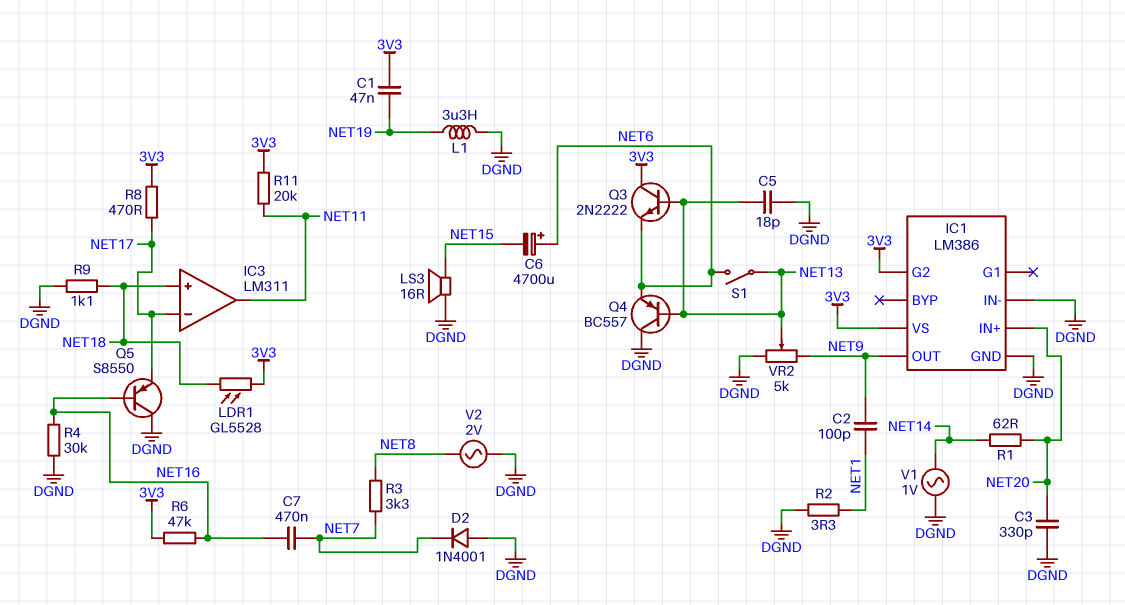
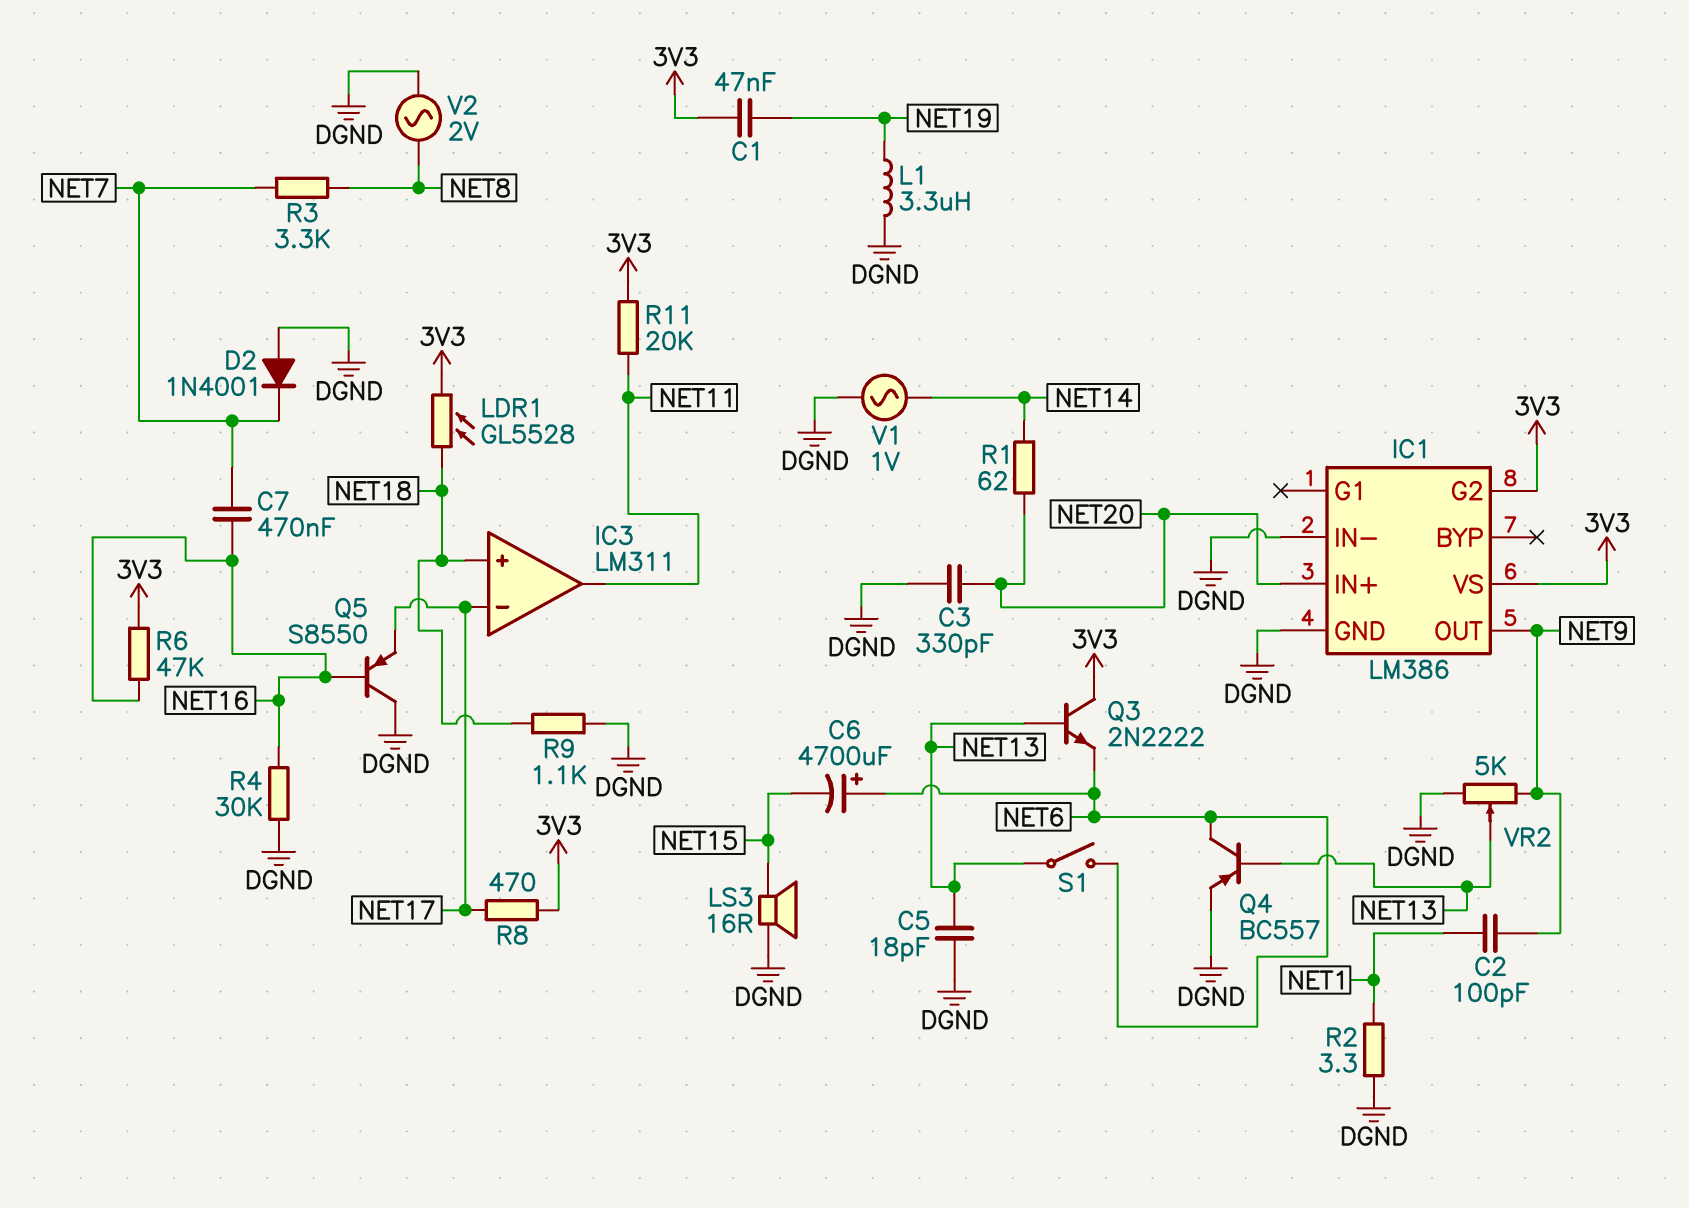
Q4: PNP BC557 (B NET13, C DGND, E NET6) -> PNP BC557 (B NET13, C NET6, E DGND)

